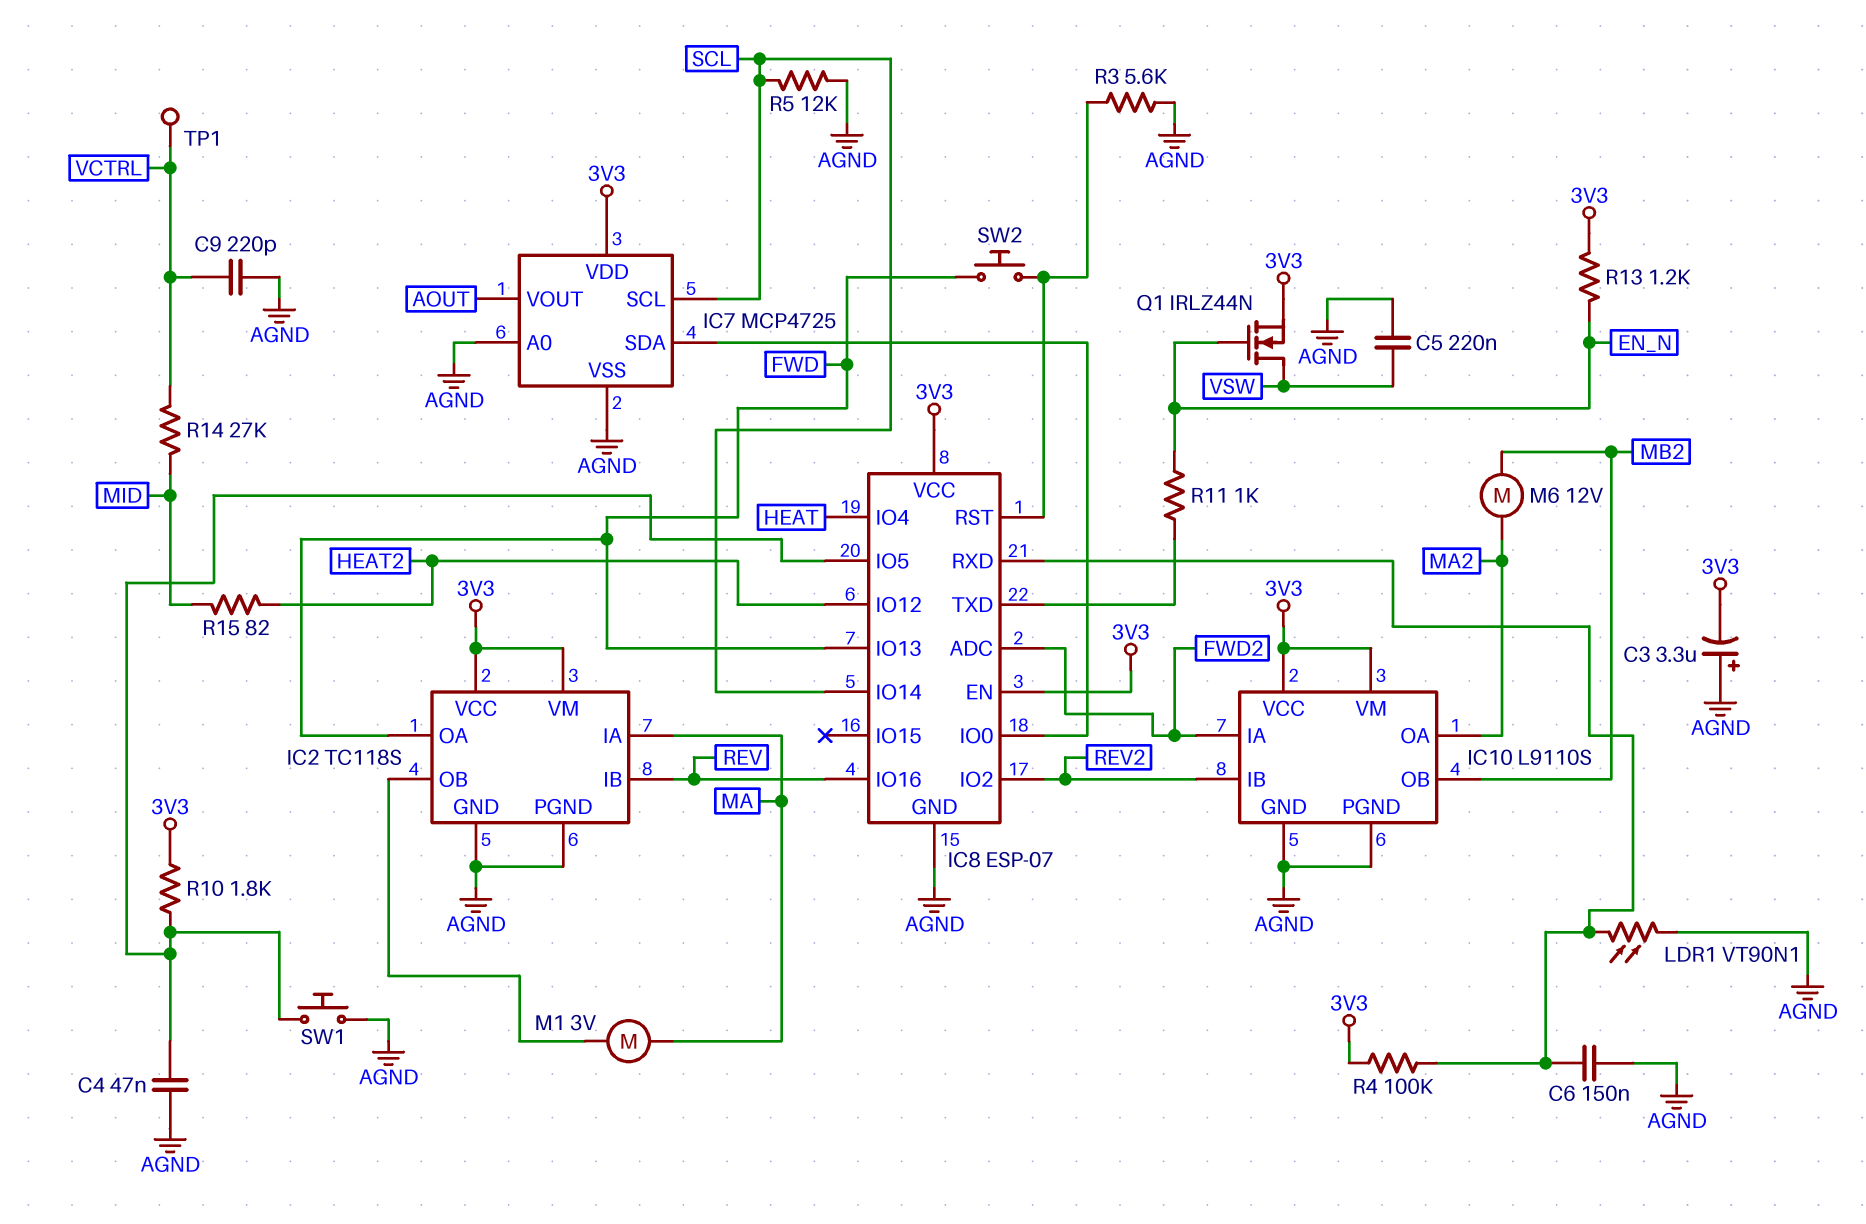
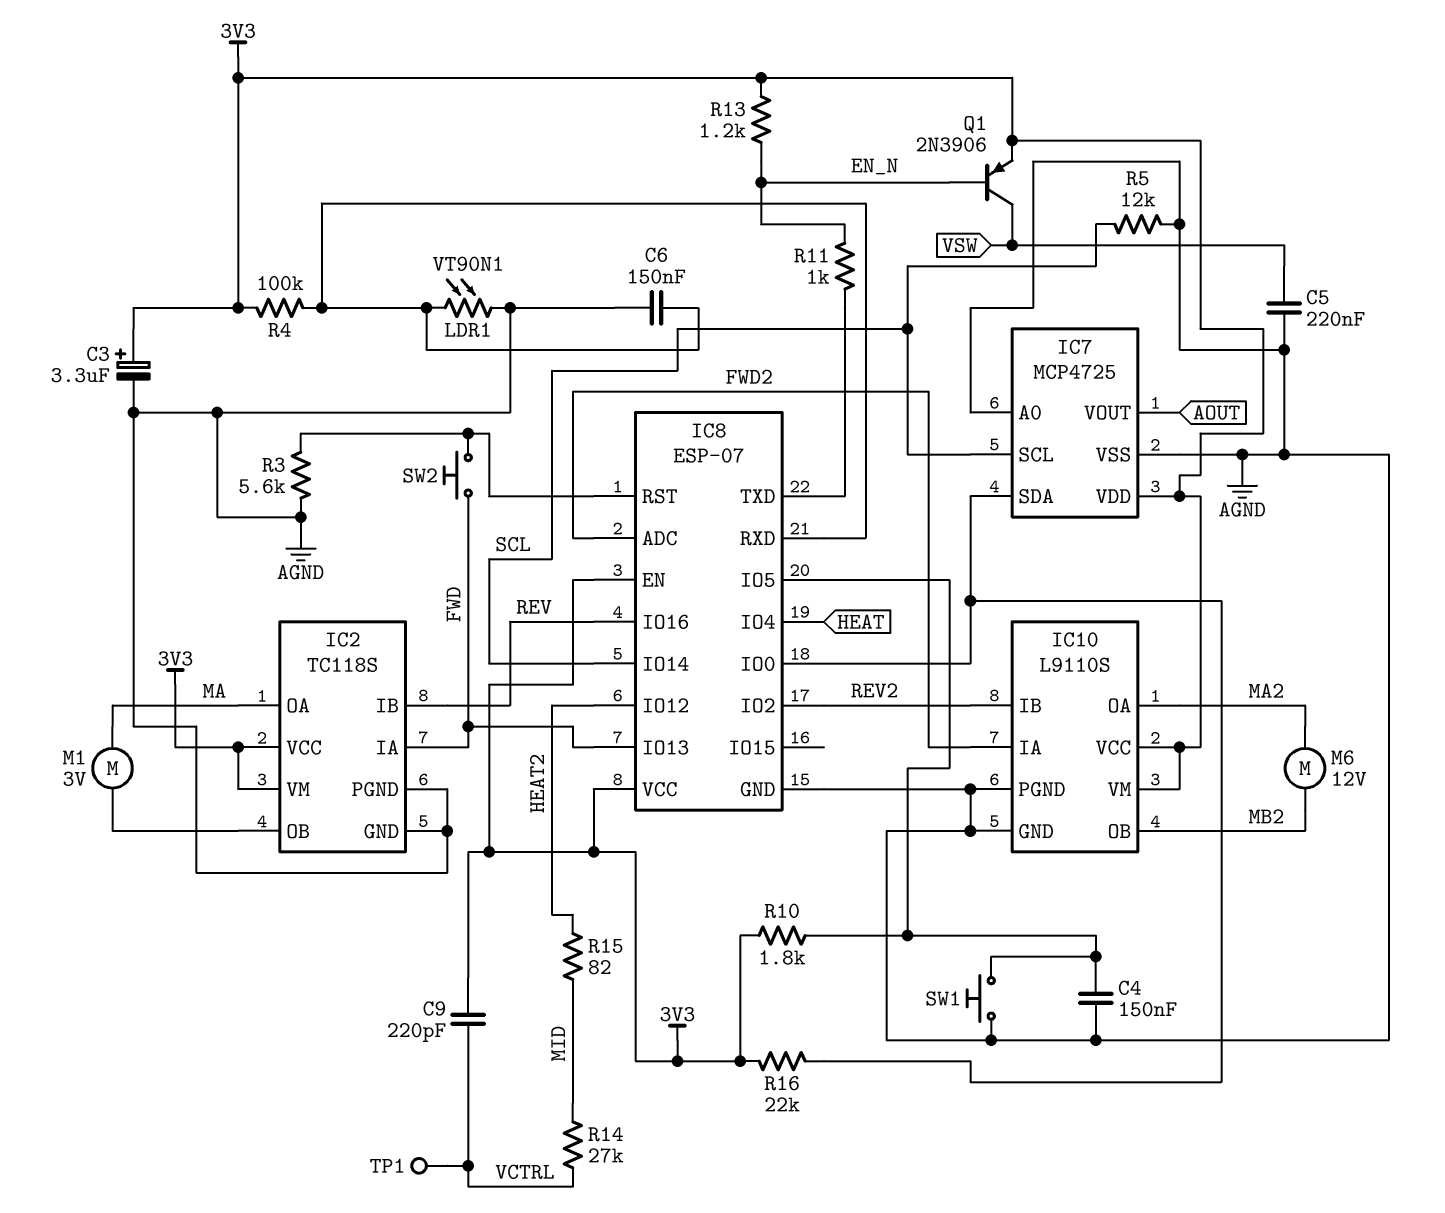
C3: 3.3uF (plus AGND, minus 3V3) -> 3.3uF (plus 3V3, minus AGND)
C4: 47nF (AGND, IC8/IO5) -> 150nF (AGND, IC8/IO5)
C9: 220pF (AGND, VCTRL) -> 220pF (3V3, VCTRL)
IC2 pin IA: MA -> FWD
IC2 pin OA: FWD -> MA
Q1: NMOS IRLZ44N (G EN_N, D VSW, S 3V3) -> PNP 2N3906 (B EN_N, C VSW, E 3V3)
R16: none -> 22k (3V3, IC7/SDA)

